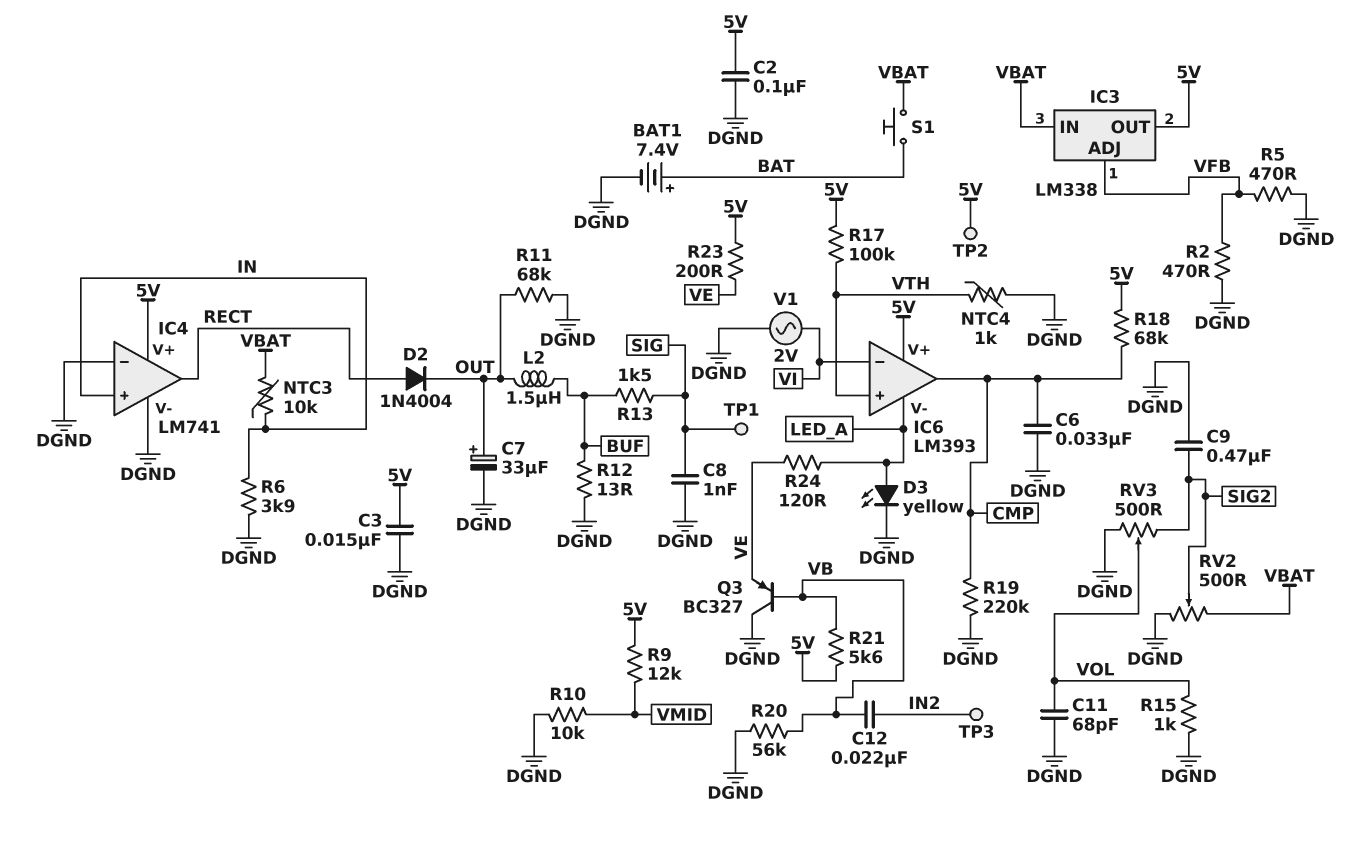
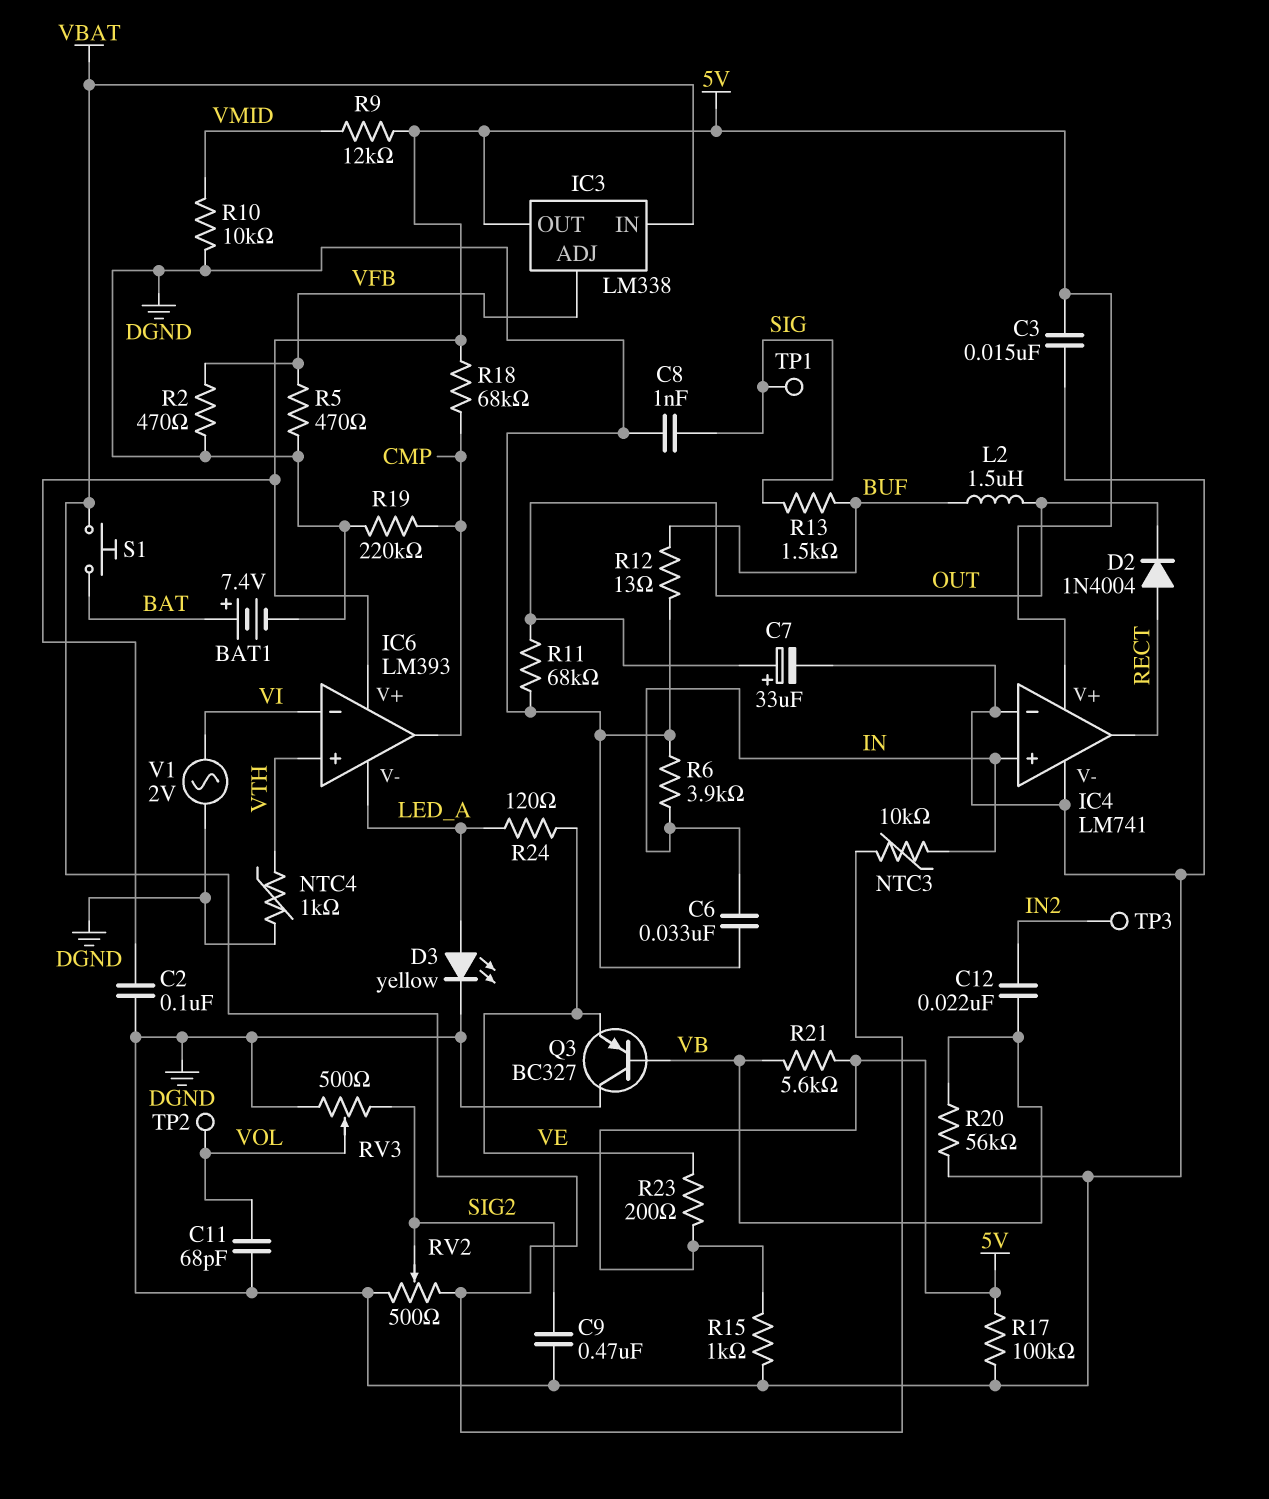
C6: 33nF (CMP, DGND) -> 33nF (DGND, IN)
R15: 1k (DGND, VOL) -> 1k (5V, DGND)
R17: 100k (5V, VTH) -> 100k (5V, DGND)
TP2: test point (5V) -> test point (VOL)

